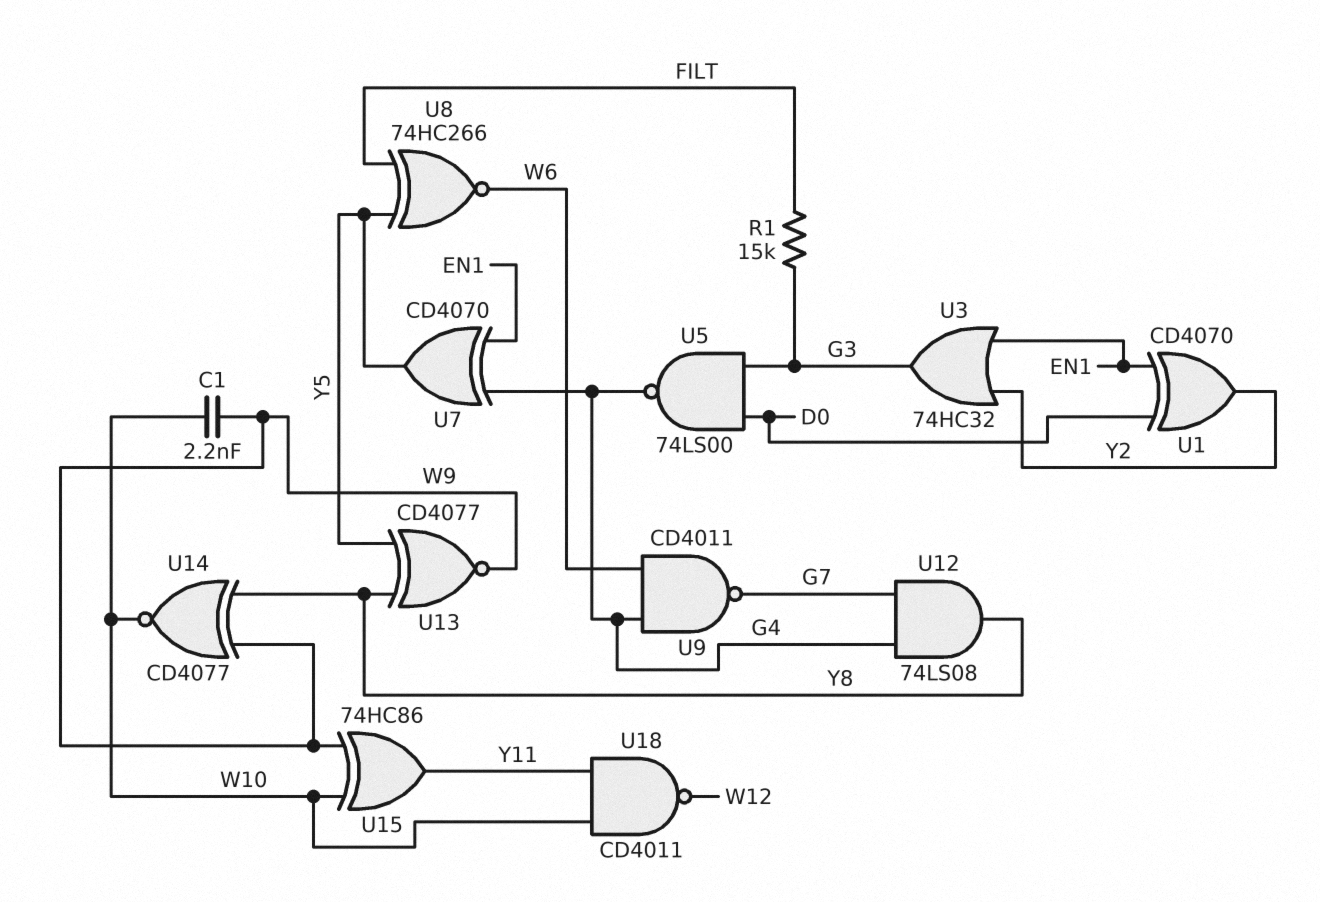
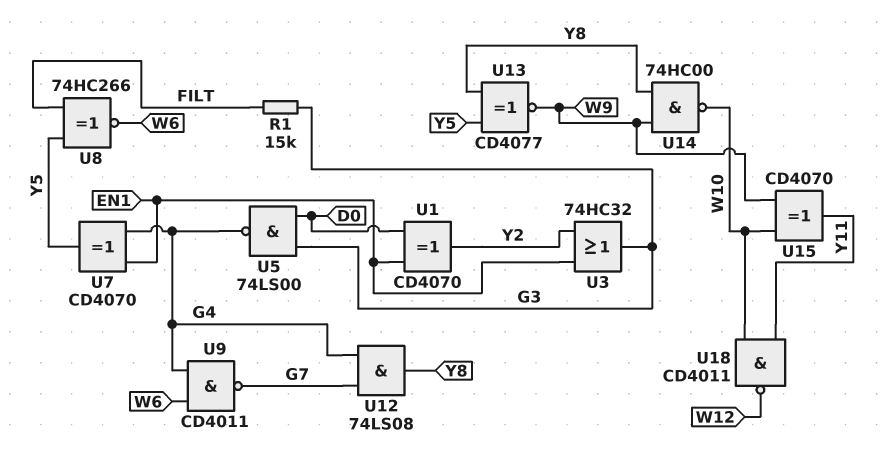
C1: 2.2nF (W9, W10) -> none
U14: XNOR CD4077 (in W9, in Y8, out W10) -> NAND 74HC00 (in W9, in Y8, out W10)
U15: XOR 74HC86 (in W9, in W10, out Y11) -> XOR CD4070 (in W9, in W10, out Y11)

